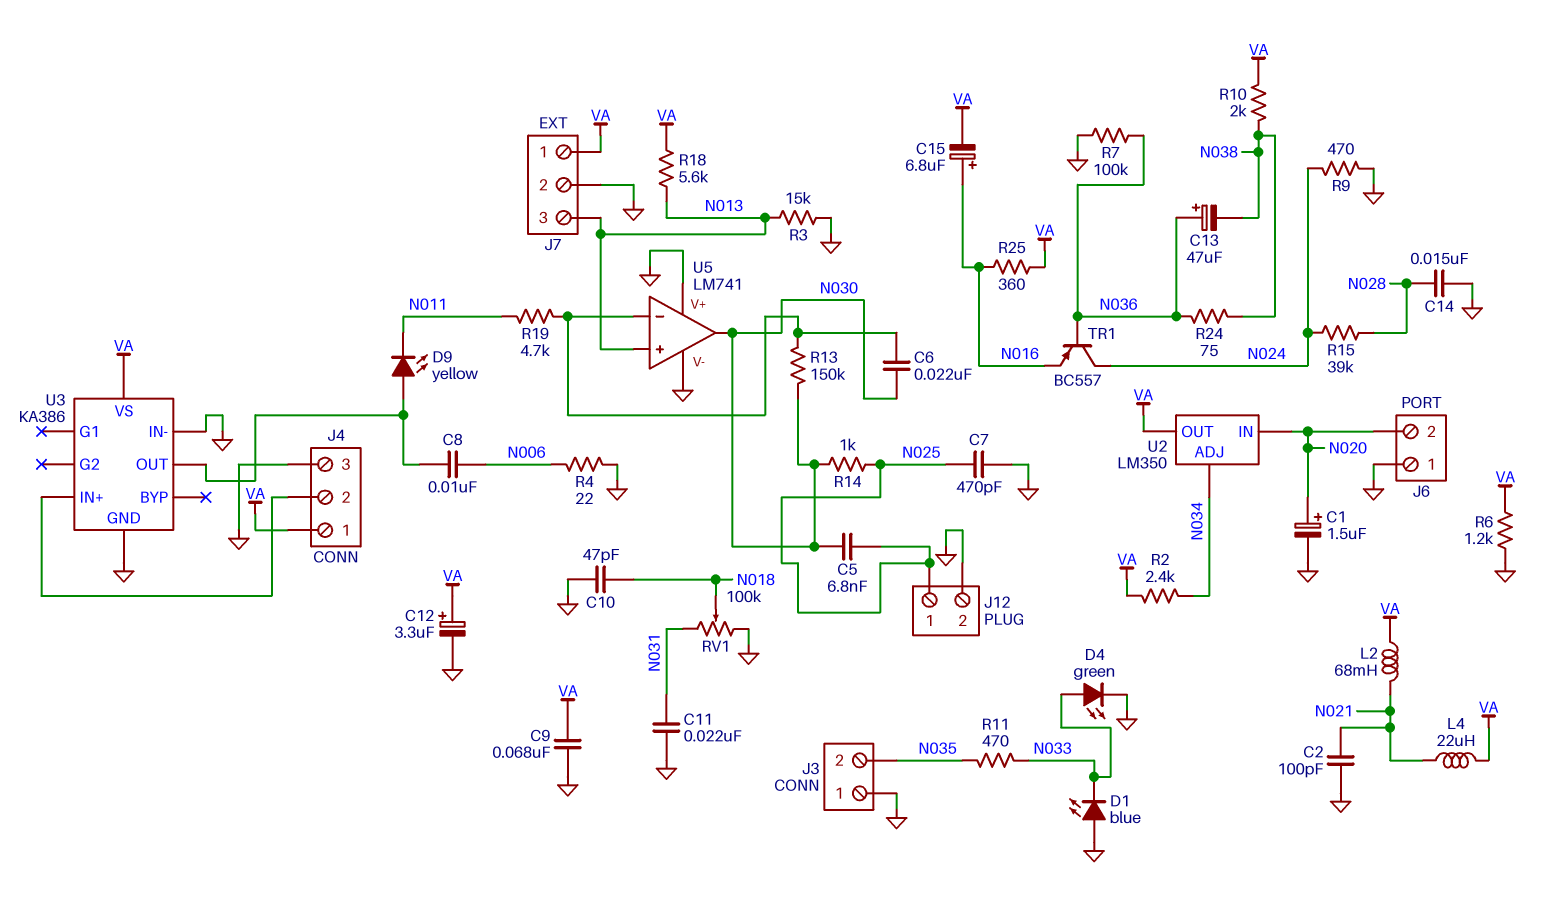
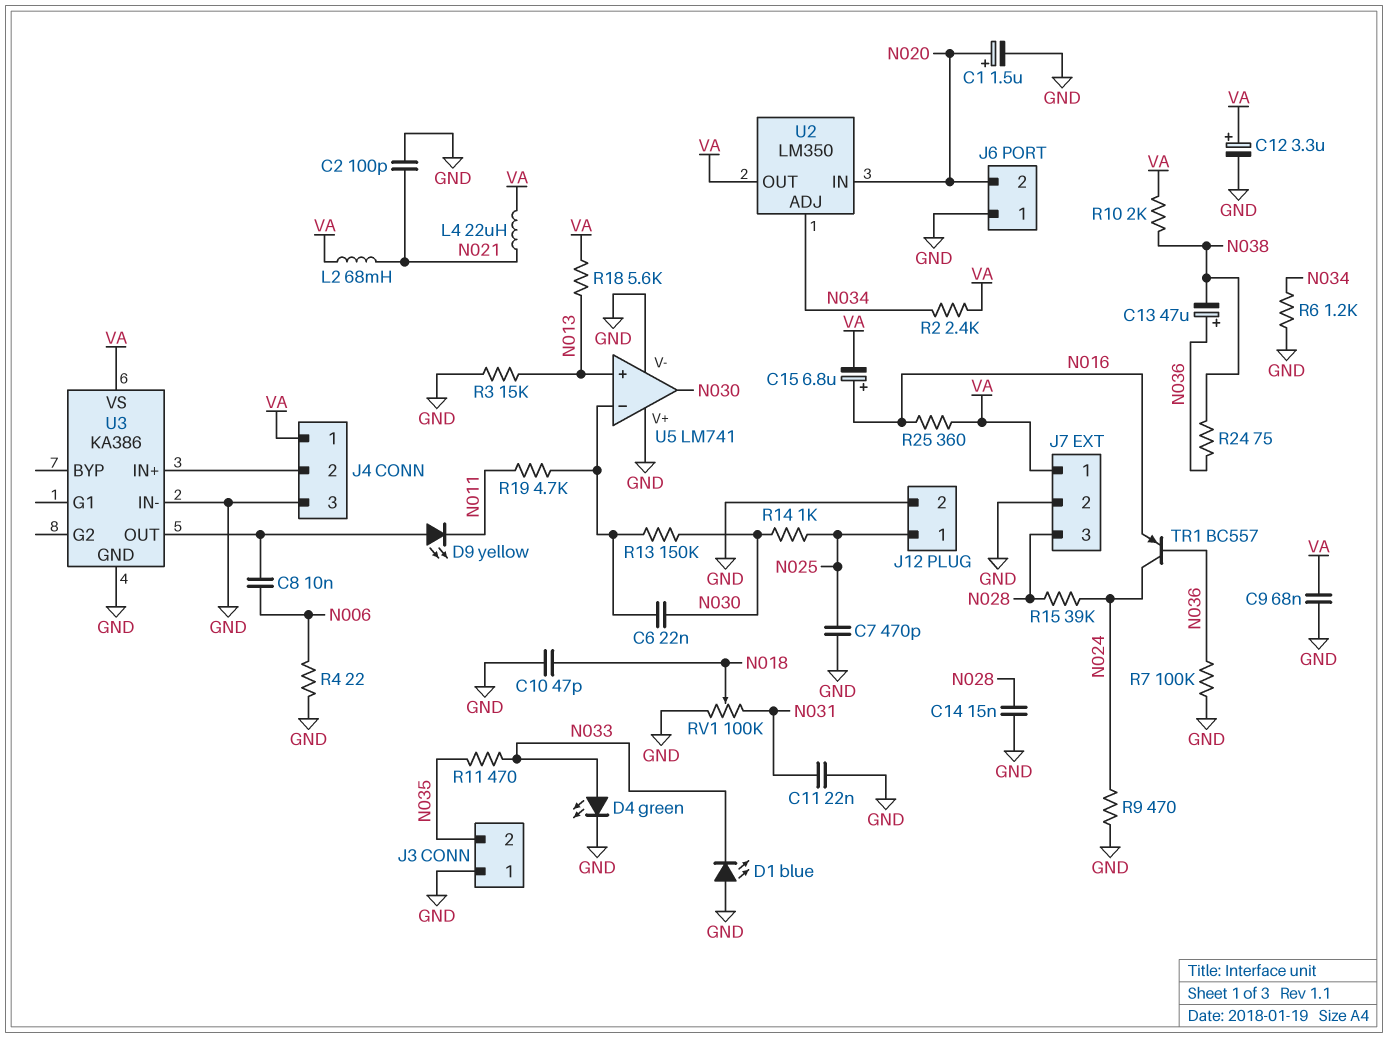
C5: 6.8nF (N025, N030) -> none
J7 pin 3: N013 -> N028
R6: 1.2k (GND, VA) -> 1.2k (GND, N034)

